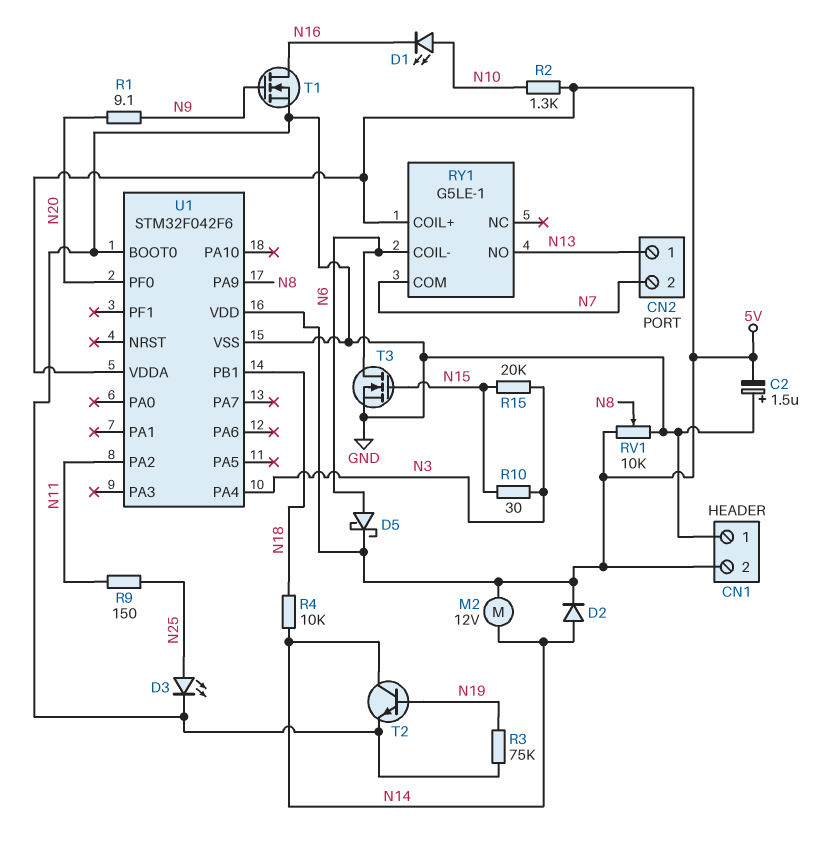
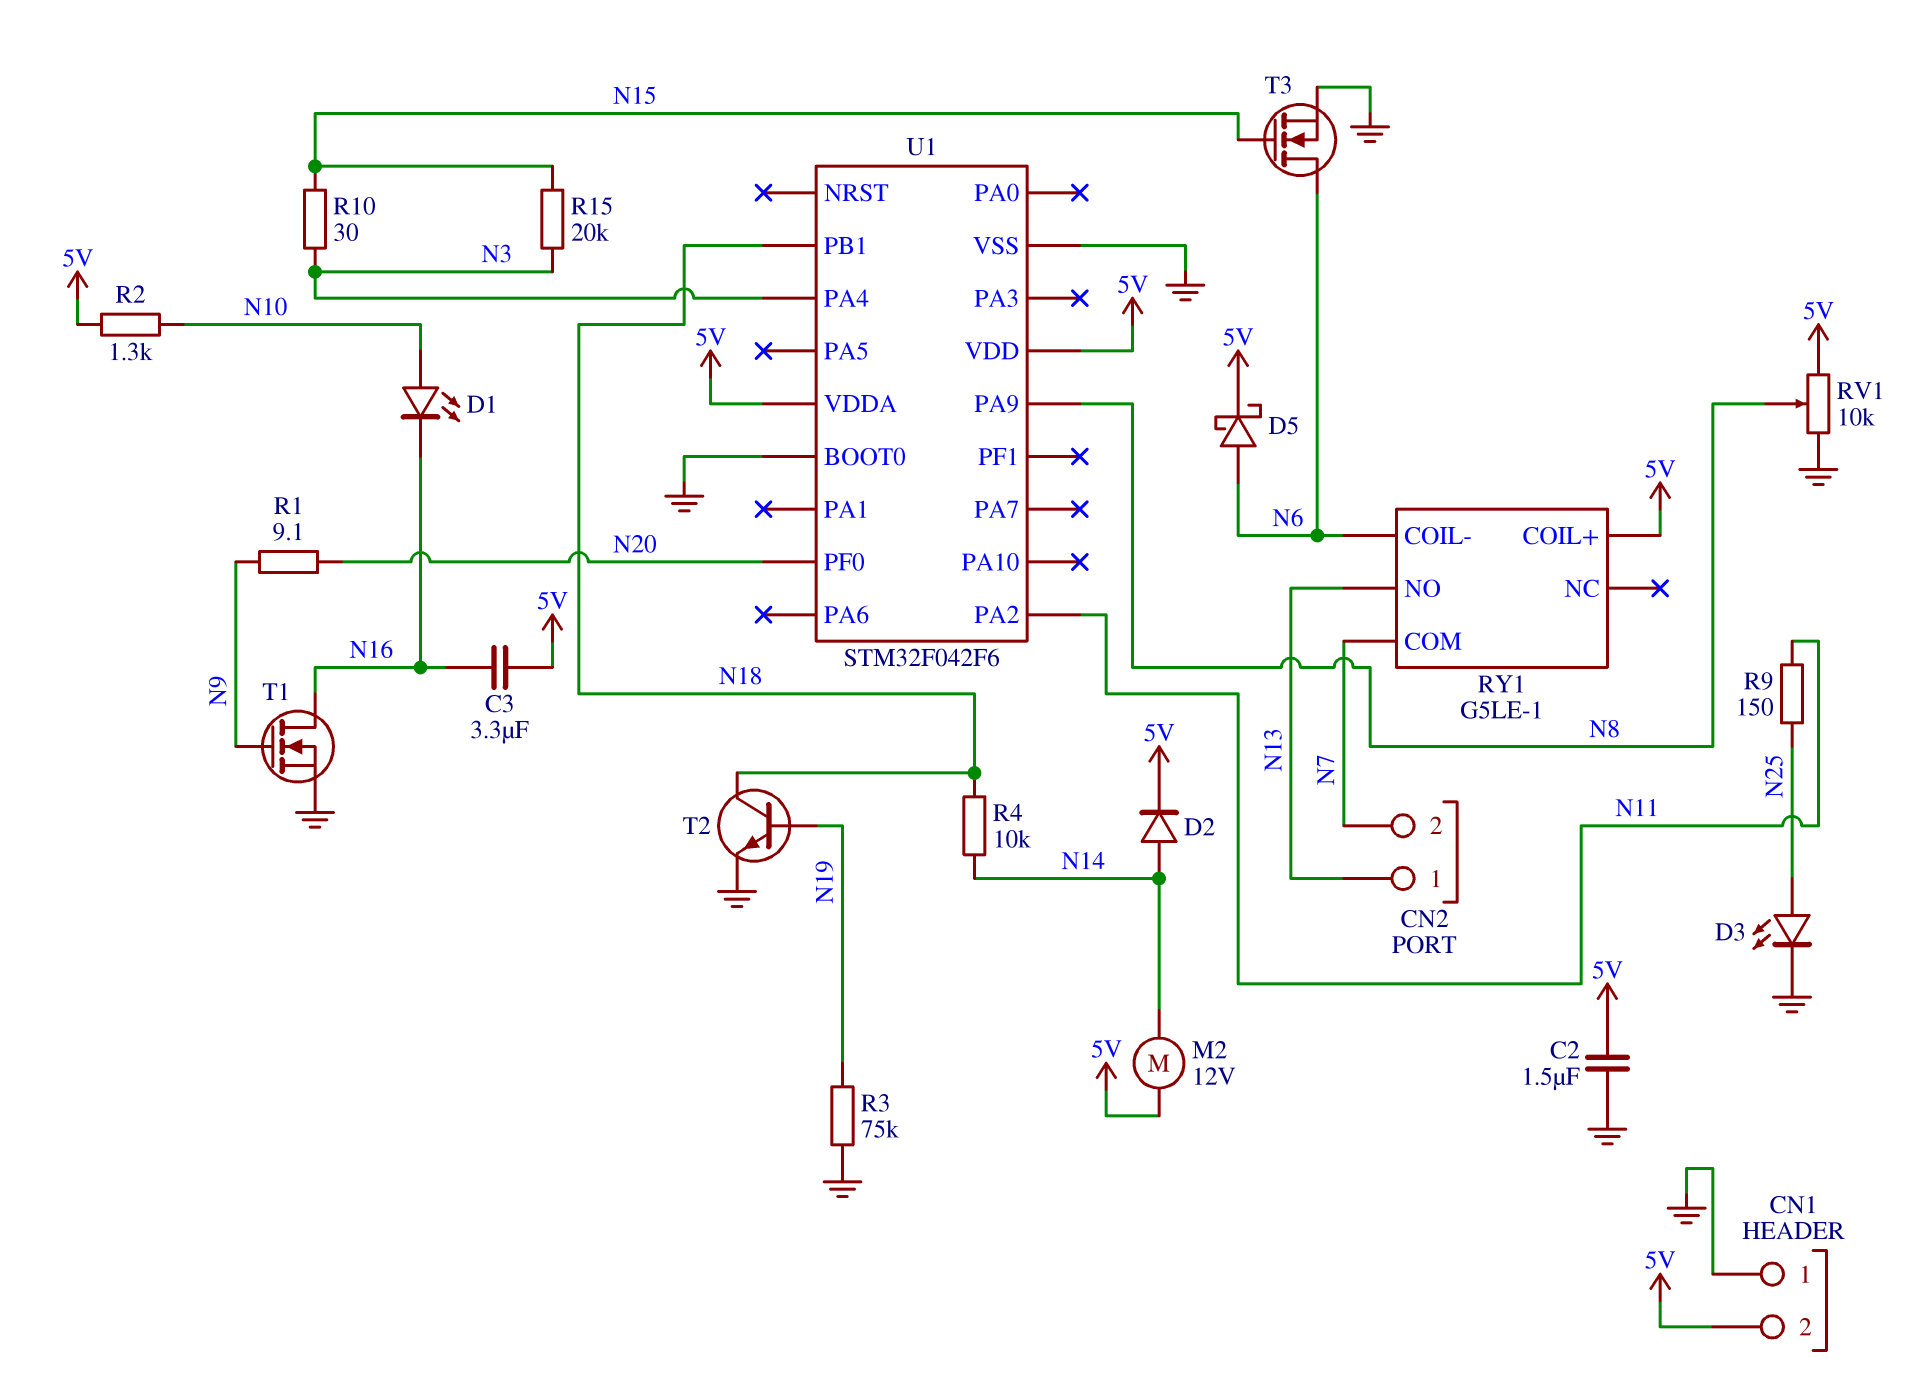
C2: 1.5uF (plus GND, minus 5V) -> 1.5uF (5V, GND)
C3: none -> 3.3uF (5V, N16)
T2: NPN (B N19, C N14, E GND) -> NPN (B N19, C N18, E GND)

